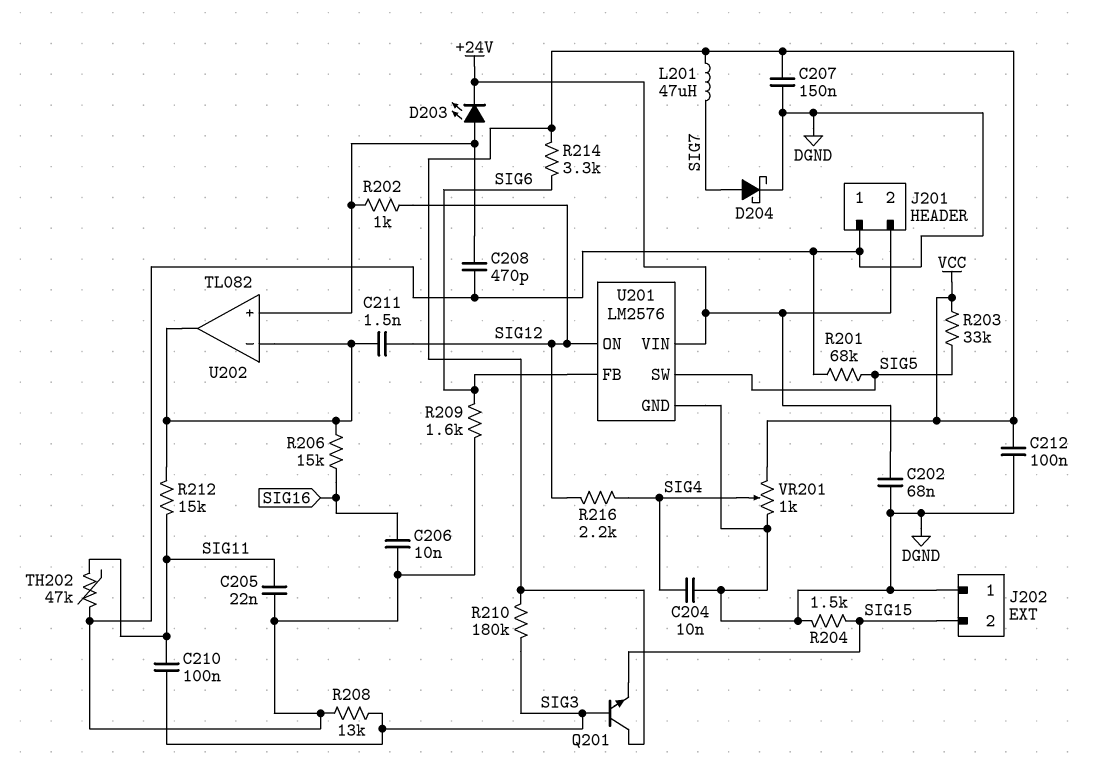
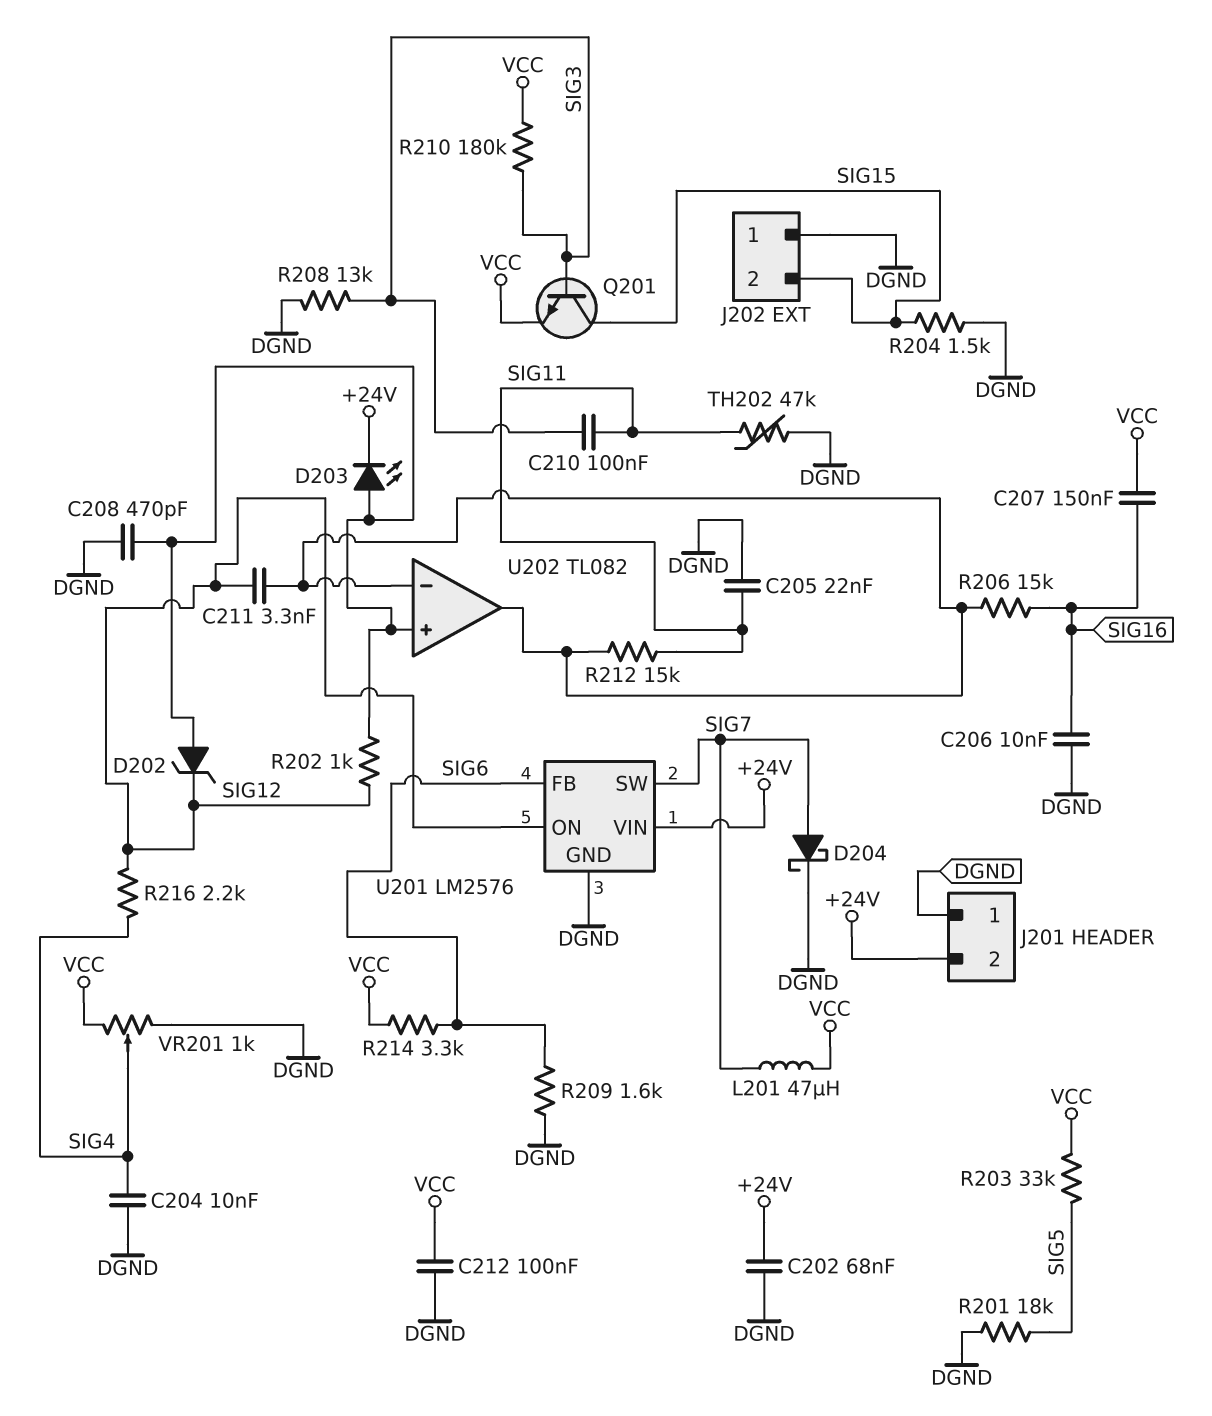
C207: 150nF (DGND, VCC) -> 150nF (SIG16, VCC)
C211: 1.5nF (SIG12, U202/in-) -> 3.3nF (SIG12, U202/in-)
D202: none -> zener (A U202/in+, K SIG12)
Q201: NPN (B SIG3, C VCC, E SIG15) -> NPN (B SIG3, C SIG15, E VCC)
R201: 68k (DGND, SIG5) -> 18k (DGND, SIG5)
U201 pin SW: SIG5 -> SIG7

